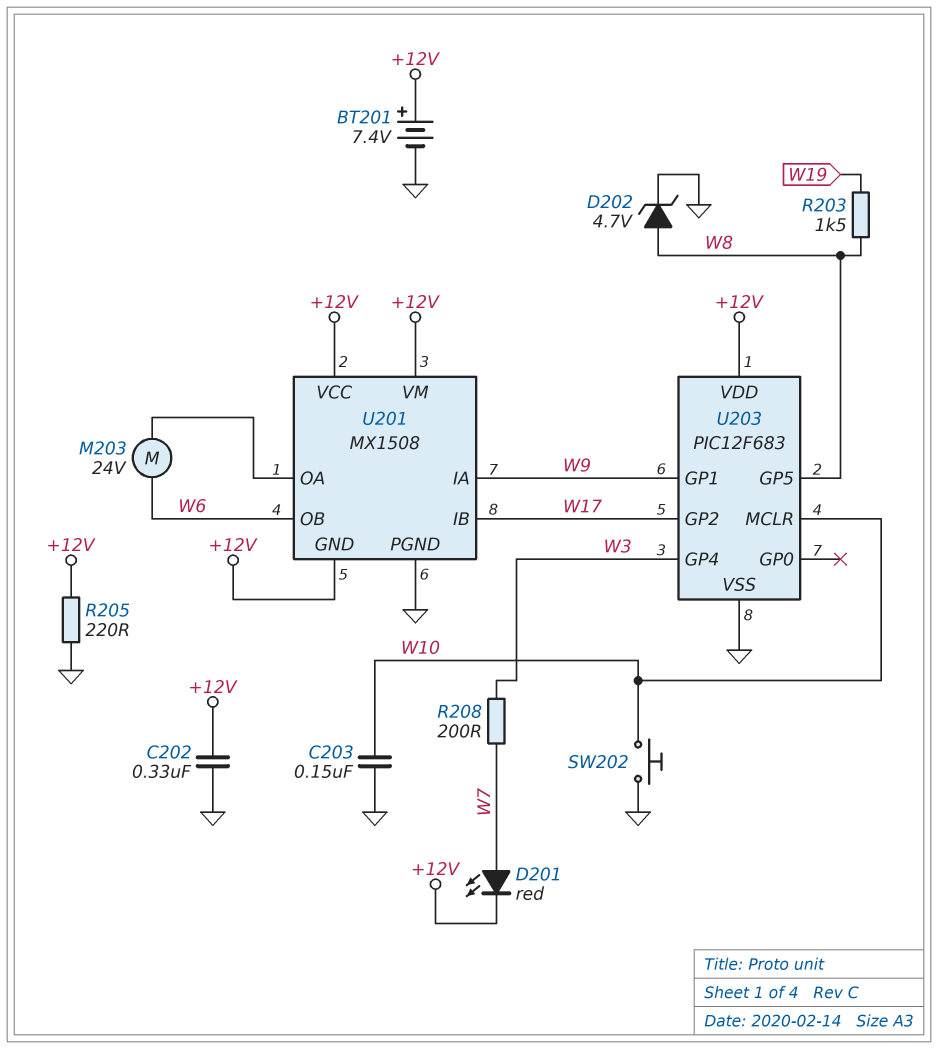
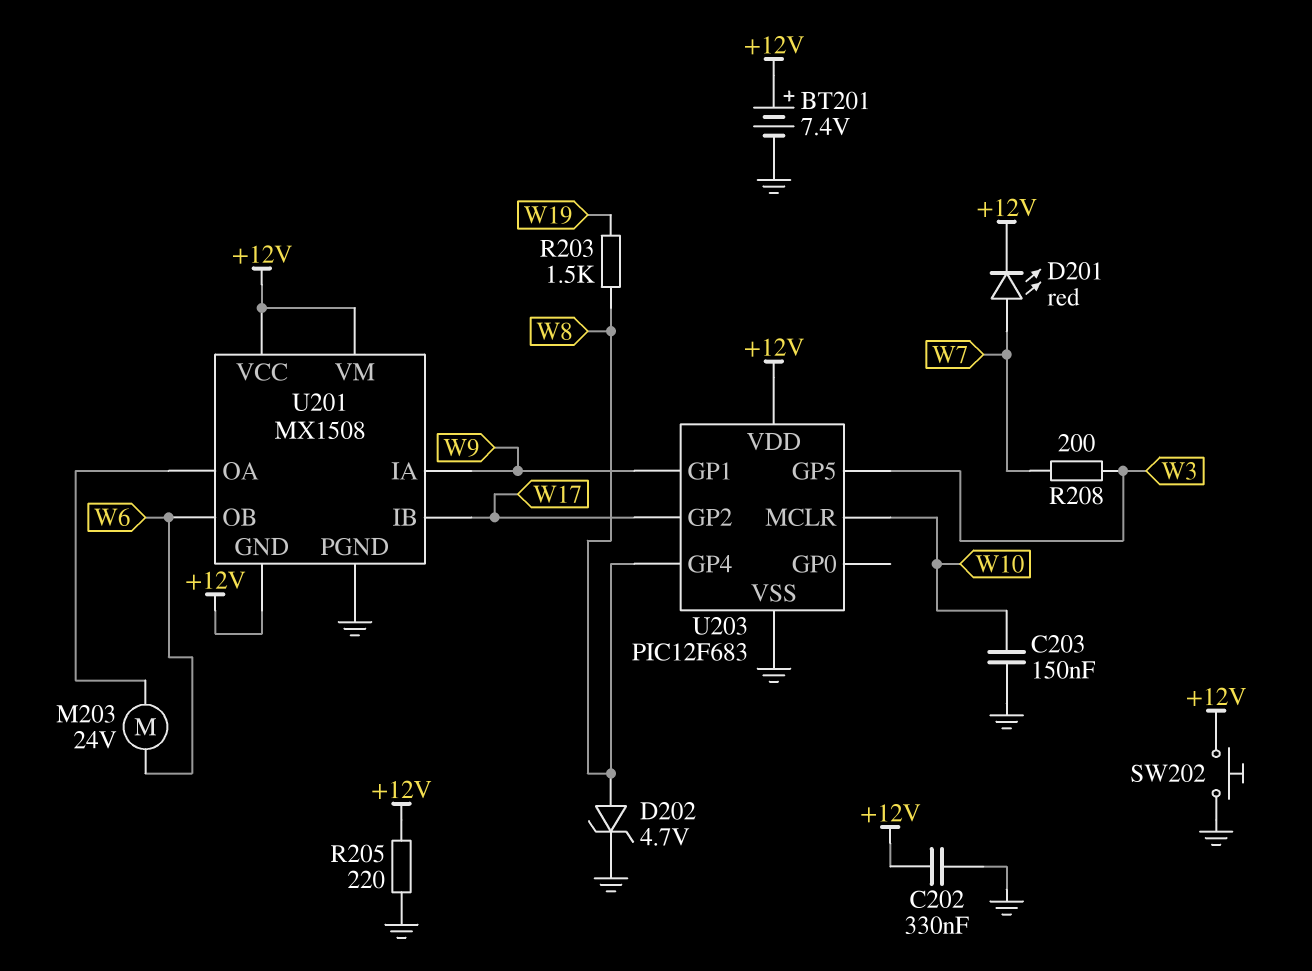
SW202: button (GND, W10) -> button (+12V, GND)
U203 pin GP4: W3 -> W8
U203 pin GP5: W8 -> W3

